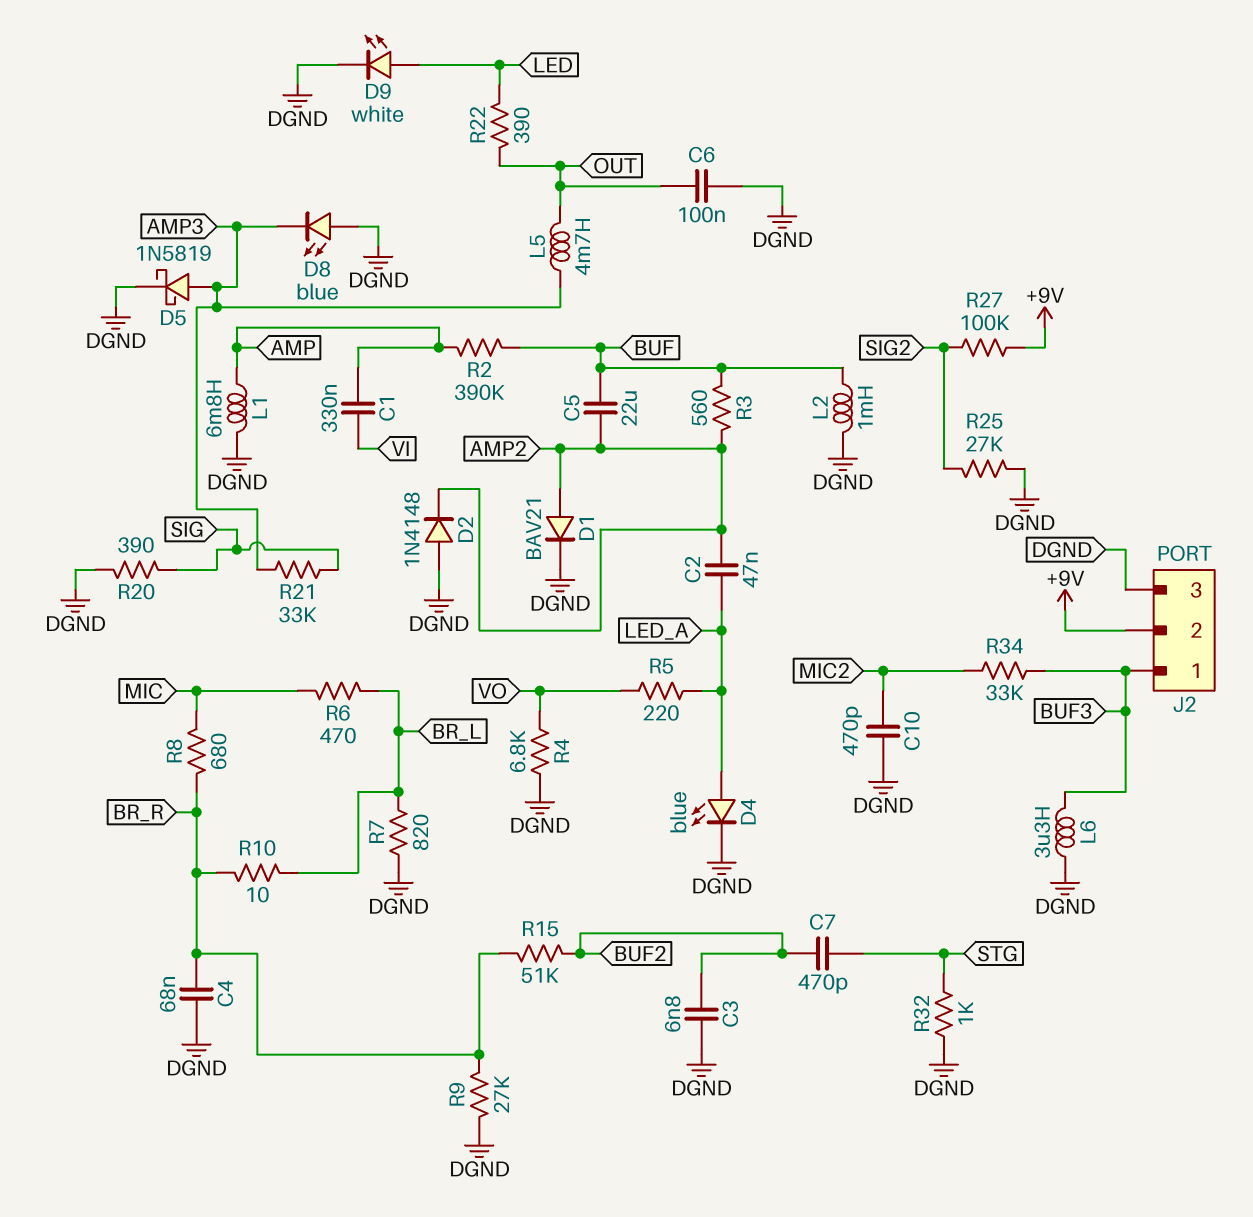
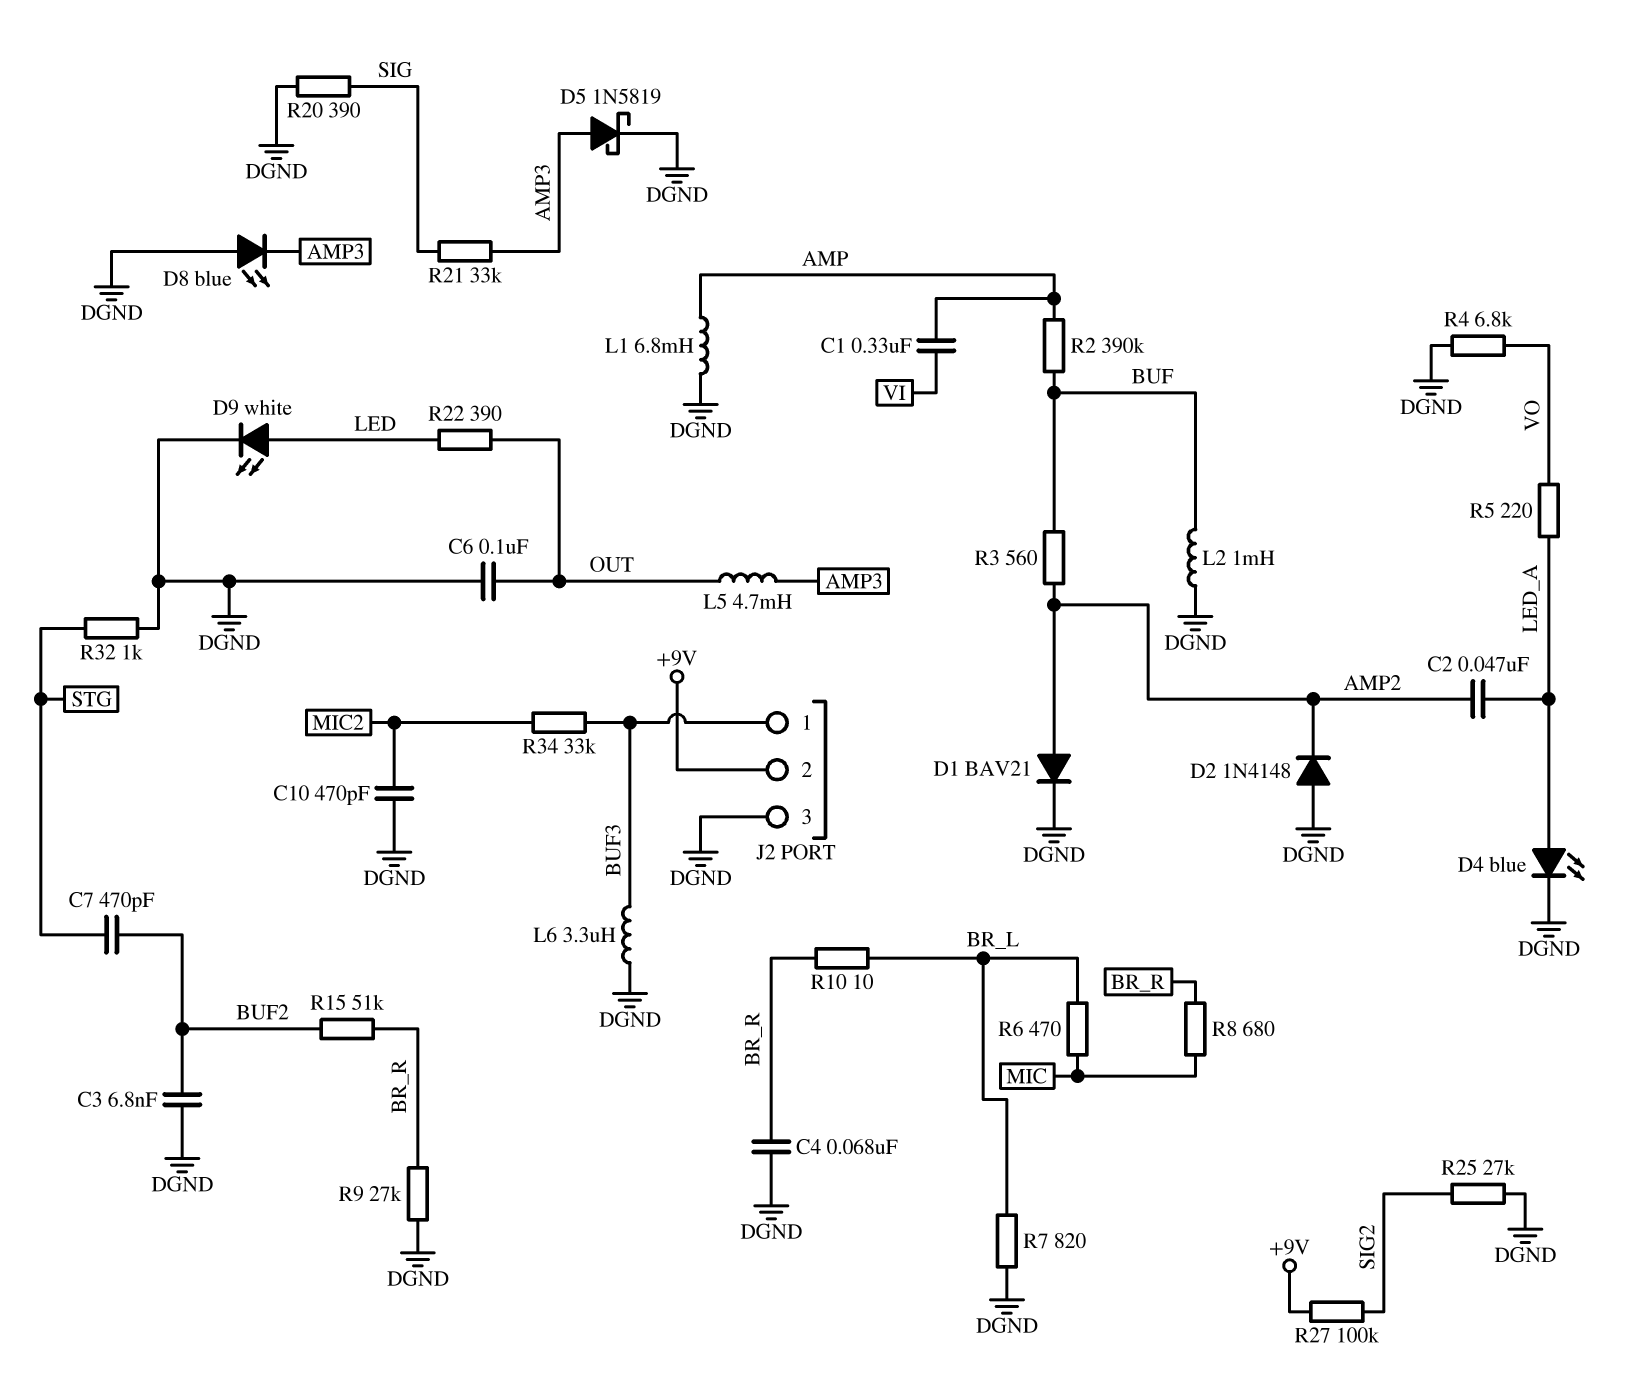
C5: 22uF (AMP2, BUF) -> none

